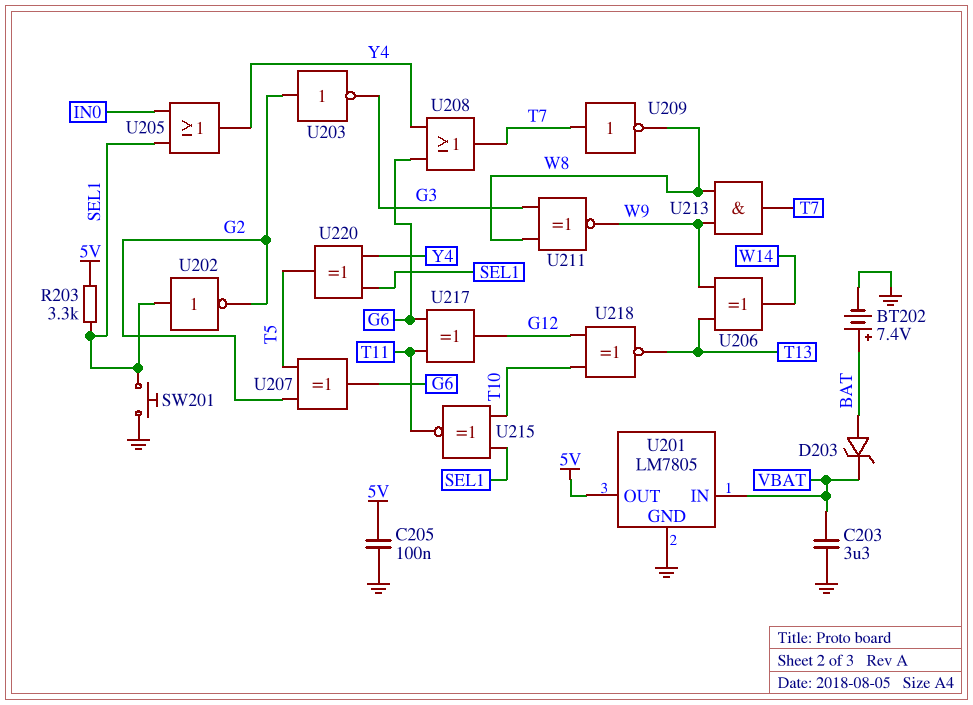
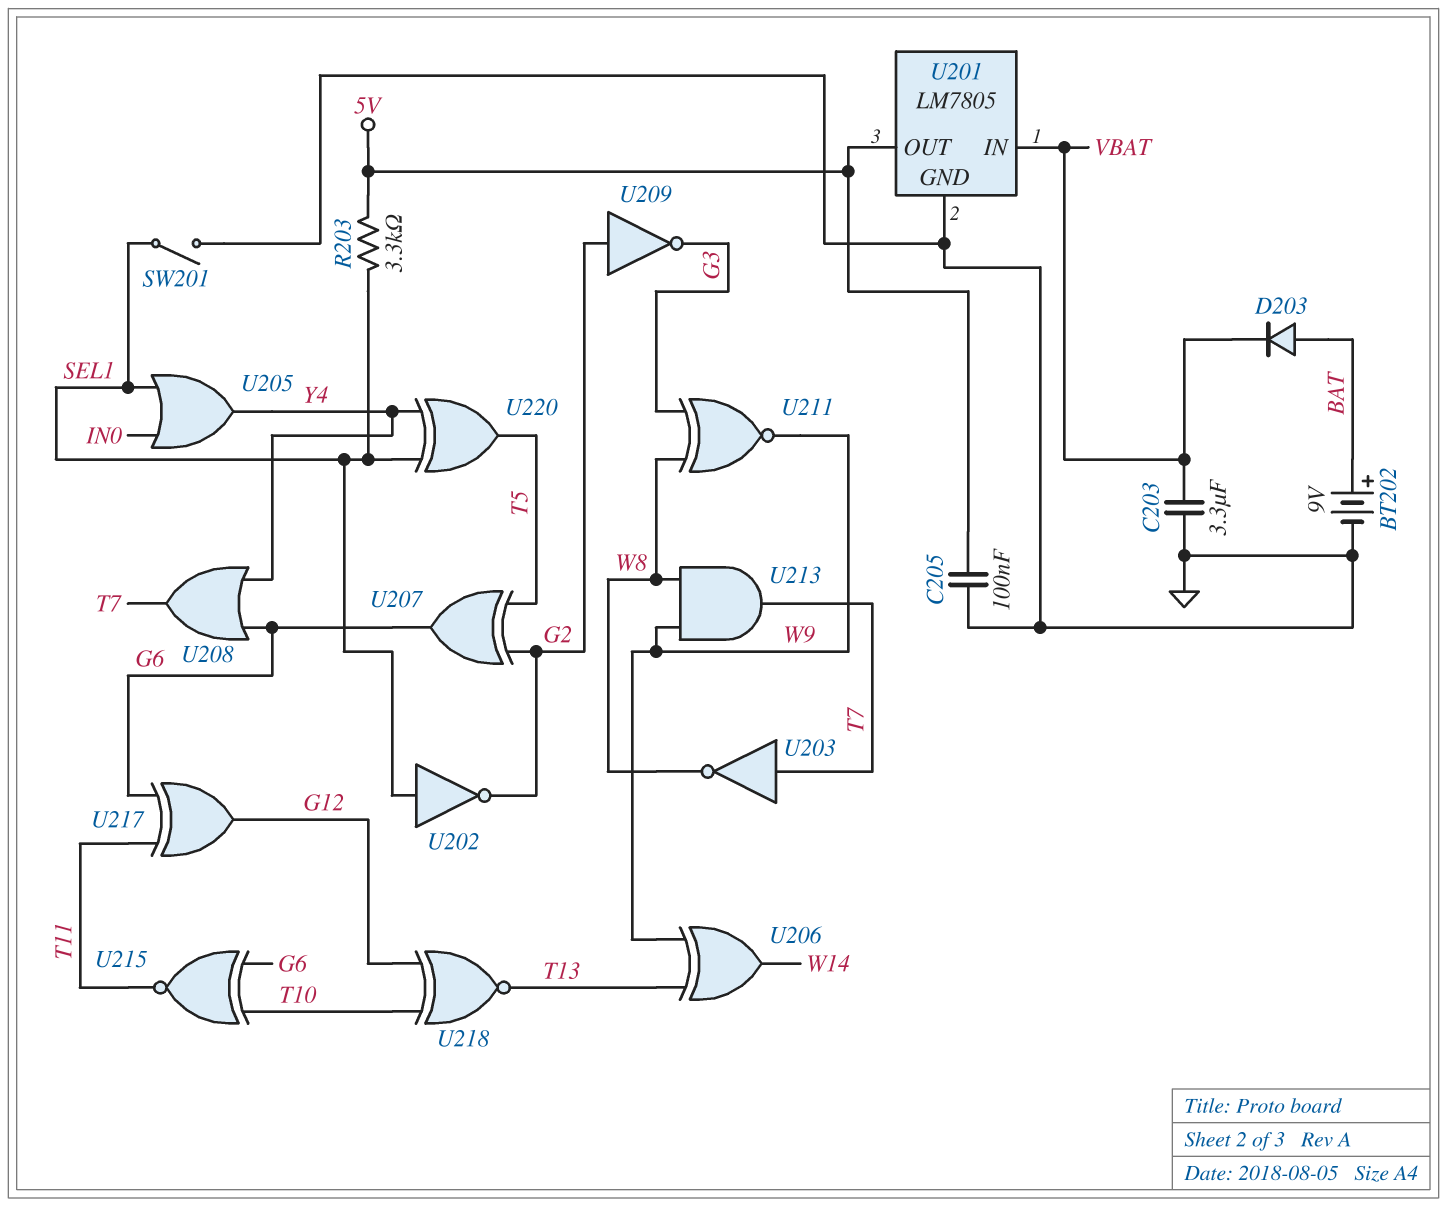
BT202: 7.4V (plus BAT, minus GND) -> 9V (plus BAT, minus GND)
D203: zener (A BAT, K VBAT) -> diode (A BAT, K VBAT)
SW201: button (GND, SEL1) -> switch (GND, SEL1)
U203: NOT (in G2, out G3) -> NOT (in T7, out W8)
U209: NOT (in T7, out W8) -> NOT (in G2, out G3)
U215: XNOR (in SEL1, in T10, out T11) -> XNOR (in G6, in T10, out T11)

